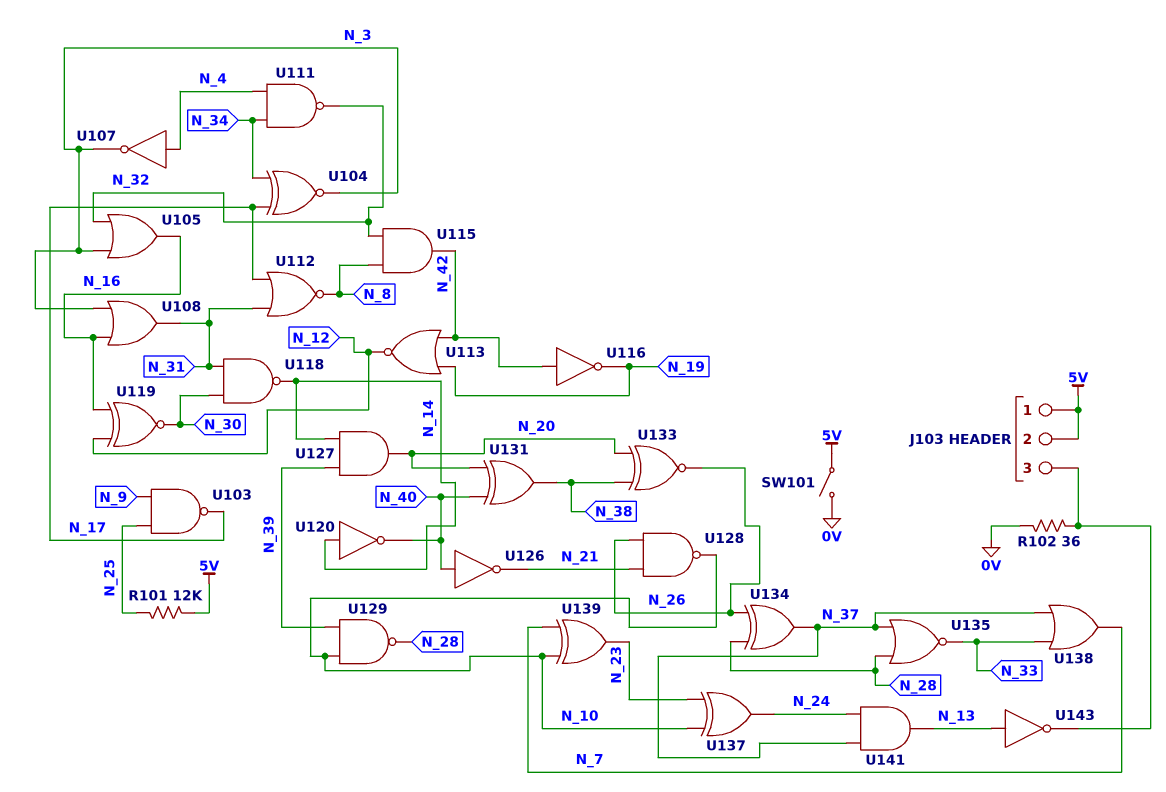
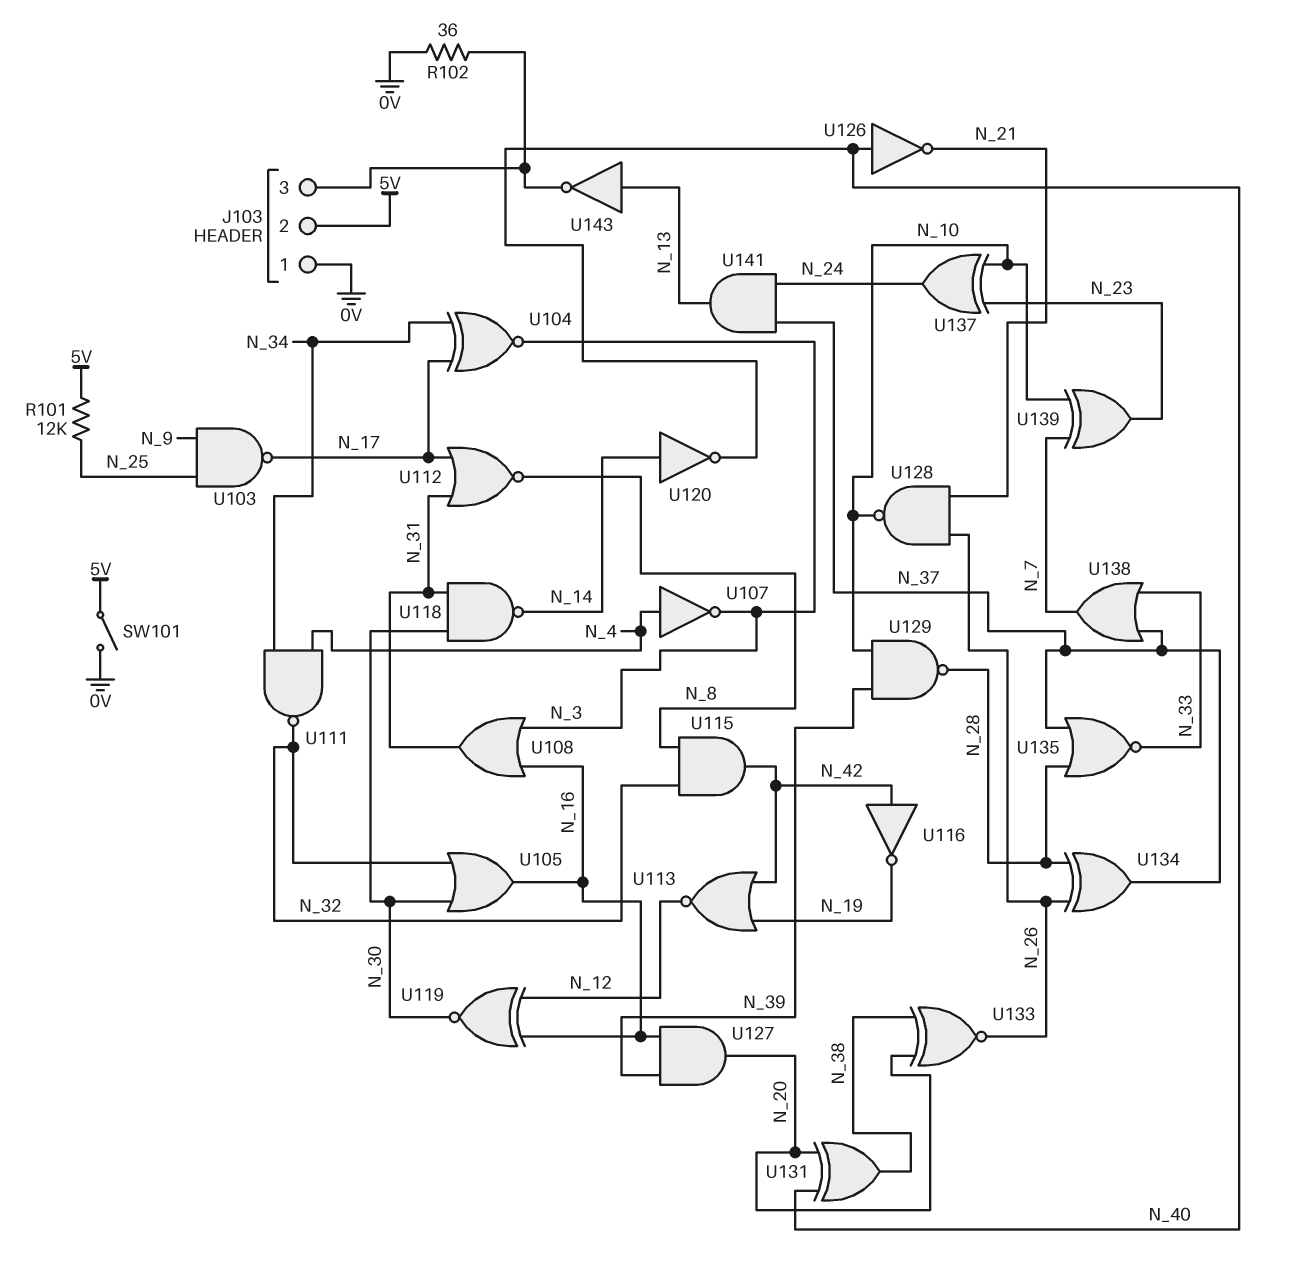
J103 pin 1: 5V -> 0V
U105: OR (in N_3, in N_32, out N_16) -> OR (in N_30, in N_32, out N_16)
U127: AND (in N_14, in N_39, out N_20) -> AND (in N_16, in N_39, out N_20)

